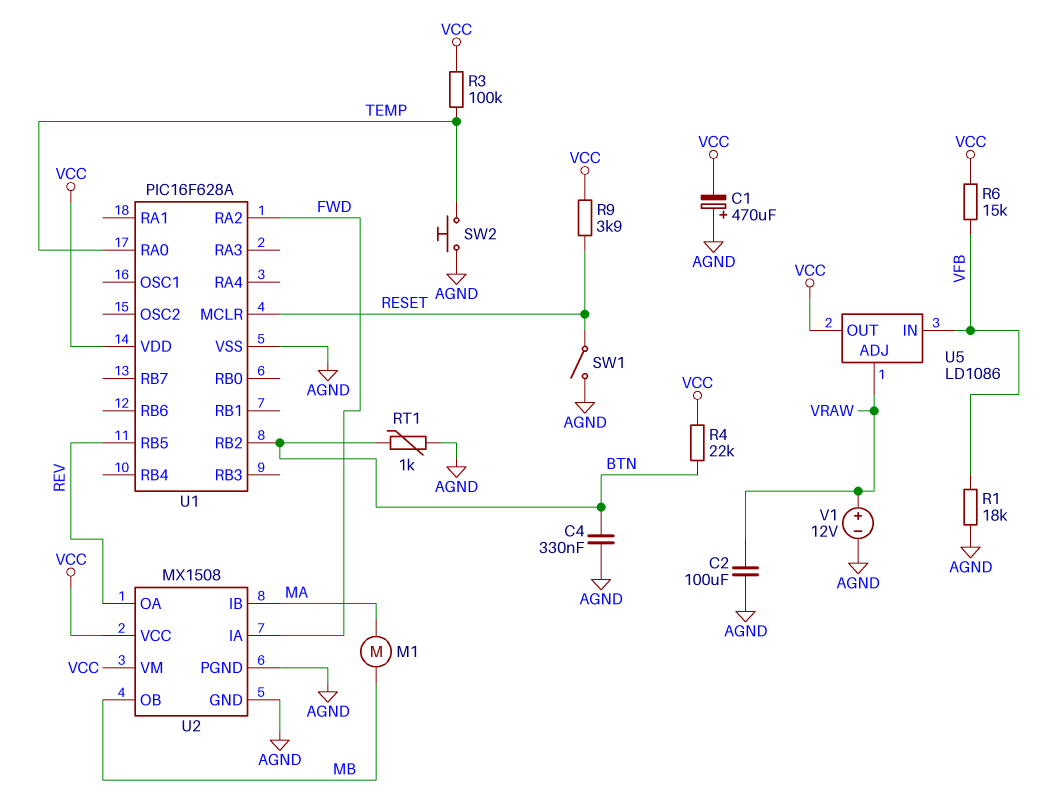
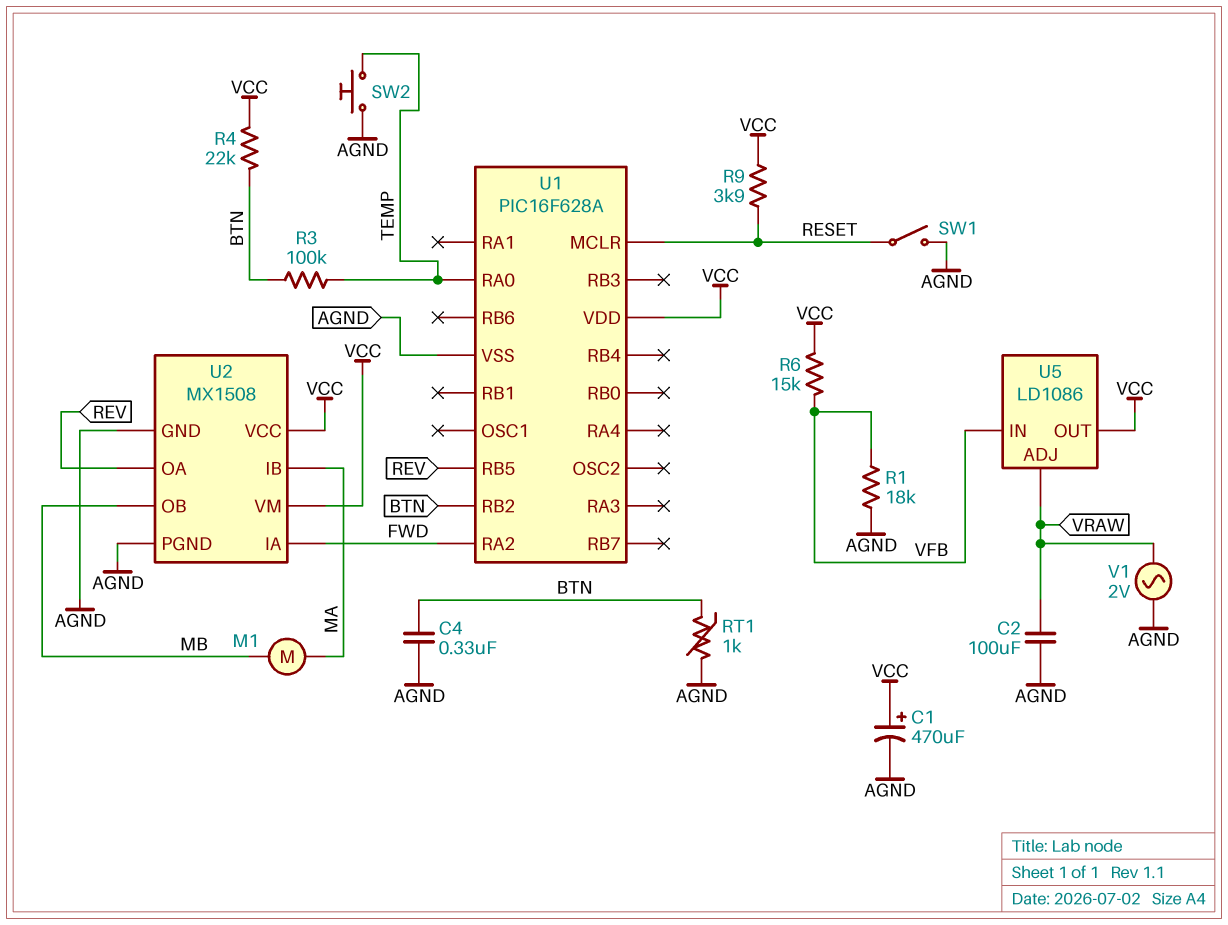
C1: 470uF (plus AGND, minus VCC) -> 470uF (plus VCC, minus AGND)
R3: 100k (TEMP, VCC) -> 100k (BTN, TEMP)
V1: 12V (plus VRAW, minus AGND) -> AC 2V (AGND, VRAW)

